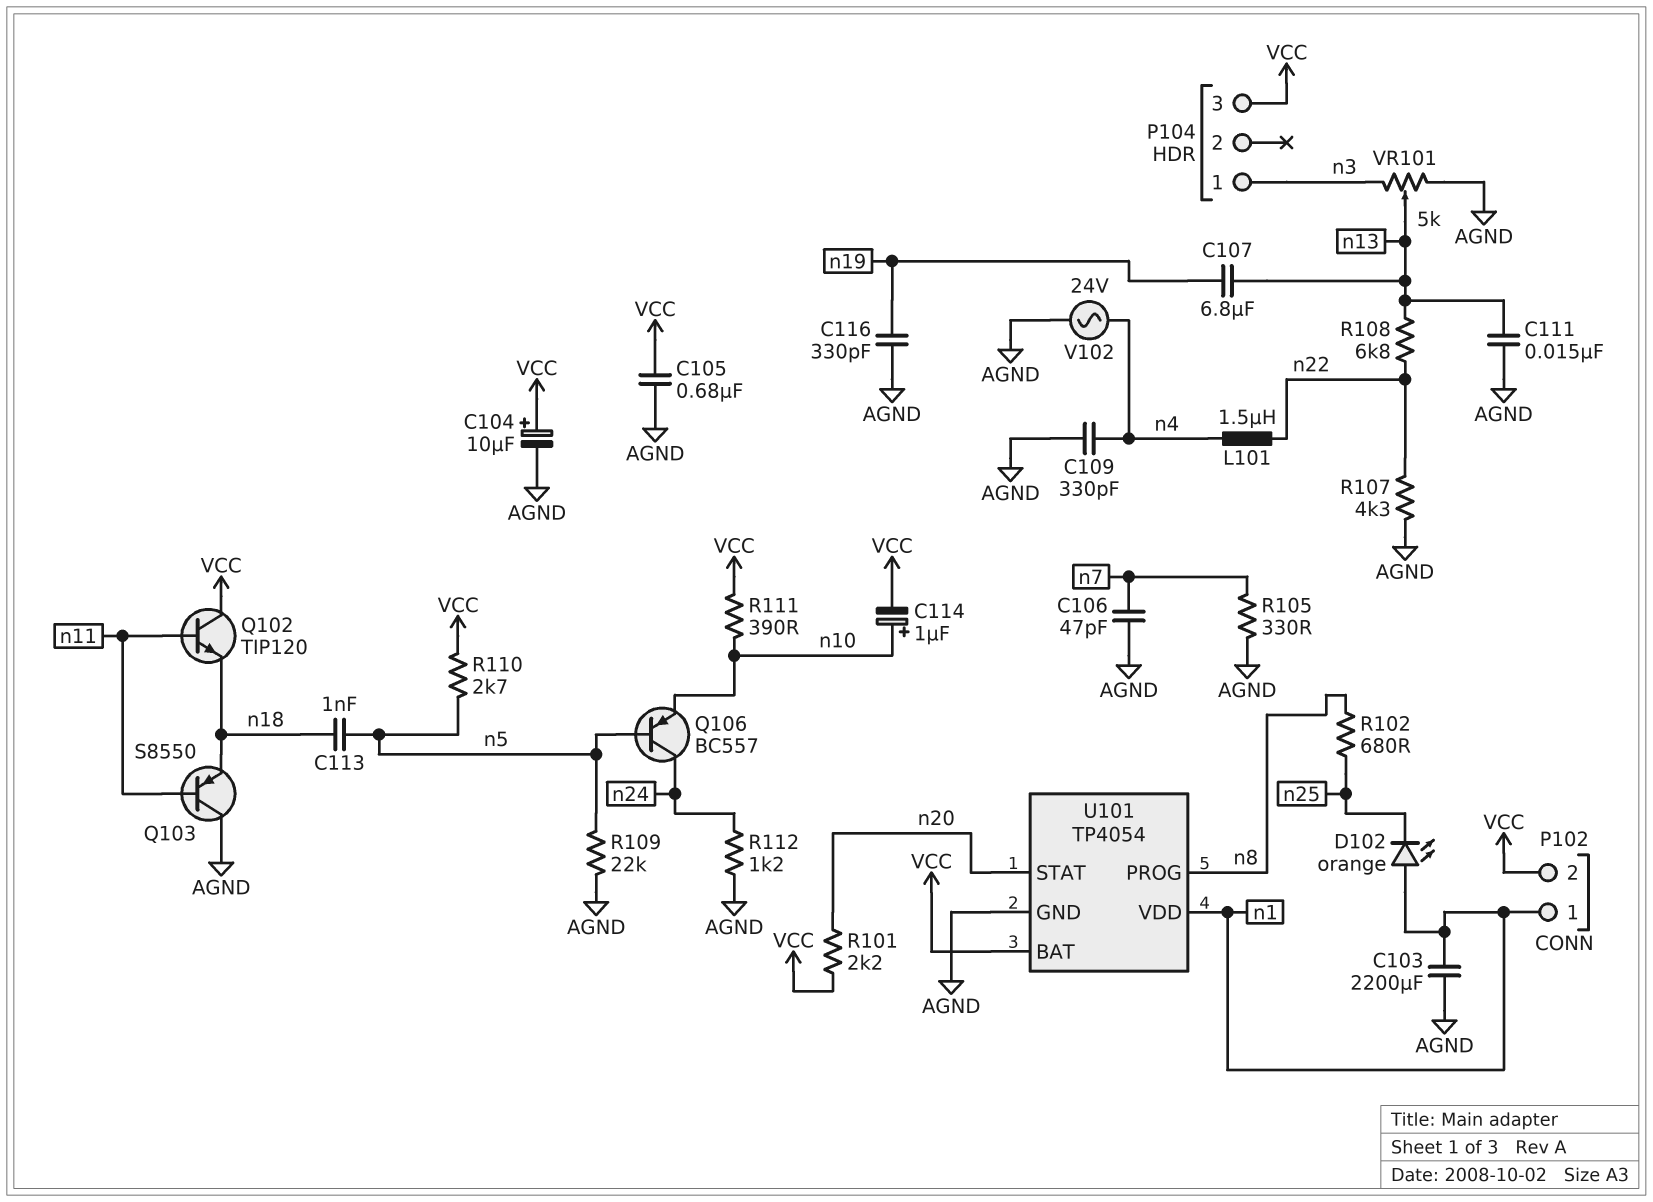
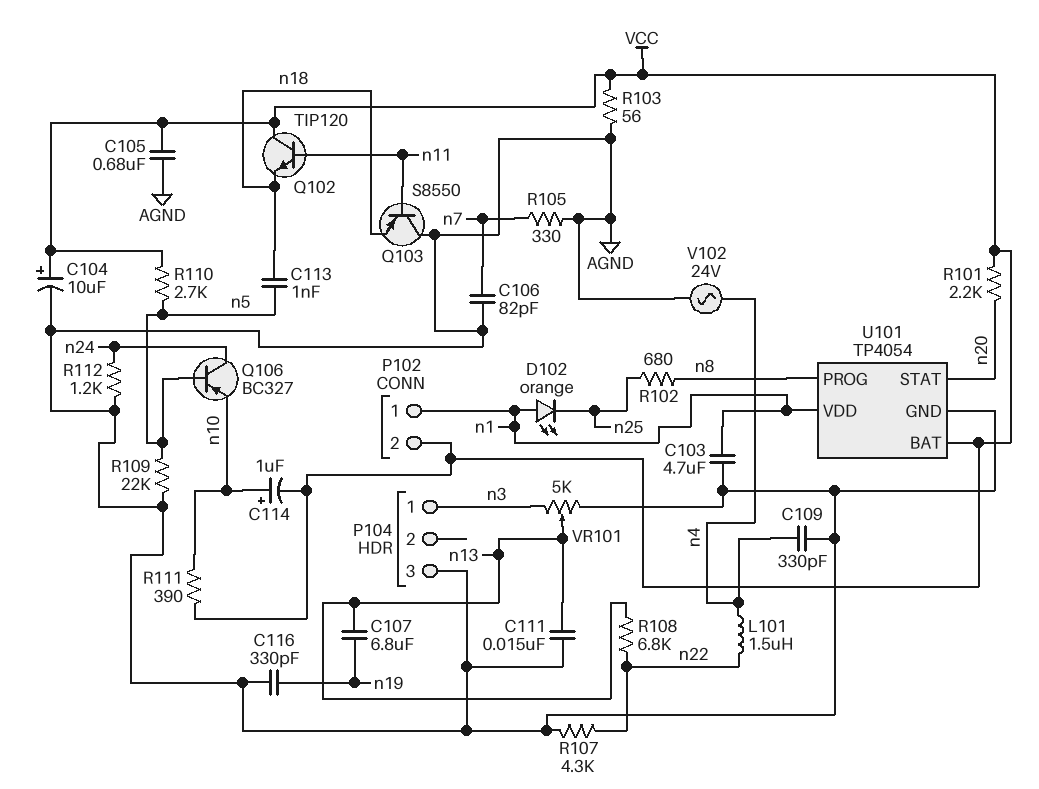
C103: 2200uF (AGND, n1) -> 4.7uF (AGND, n1)
C106: 47pF (AGND, n7) -> 82pF (AGND, n7)
P104 pin 3: VCC -> AGND
Q106: PNP BC557 (B n5, C n24, E n10) -> PNP BC327 (B n5, C n24, E n10)
R103: none -> 56 (AGND, VCC)

